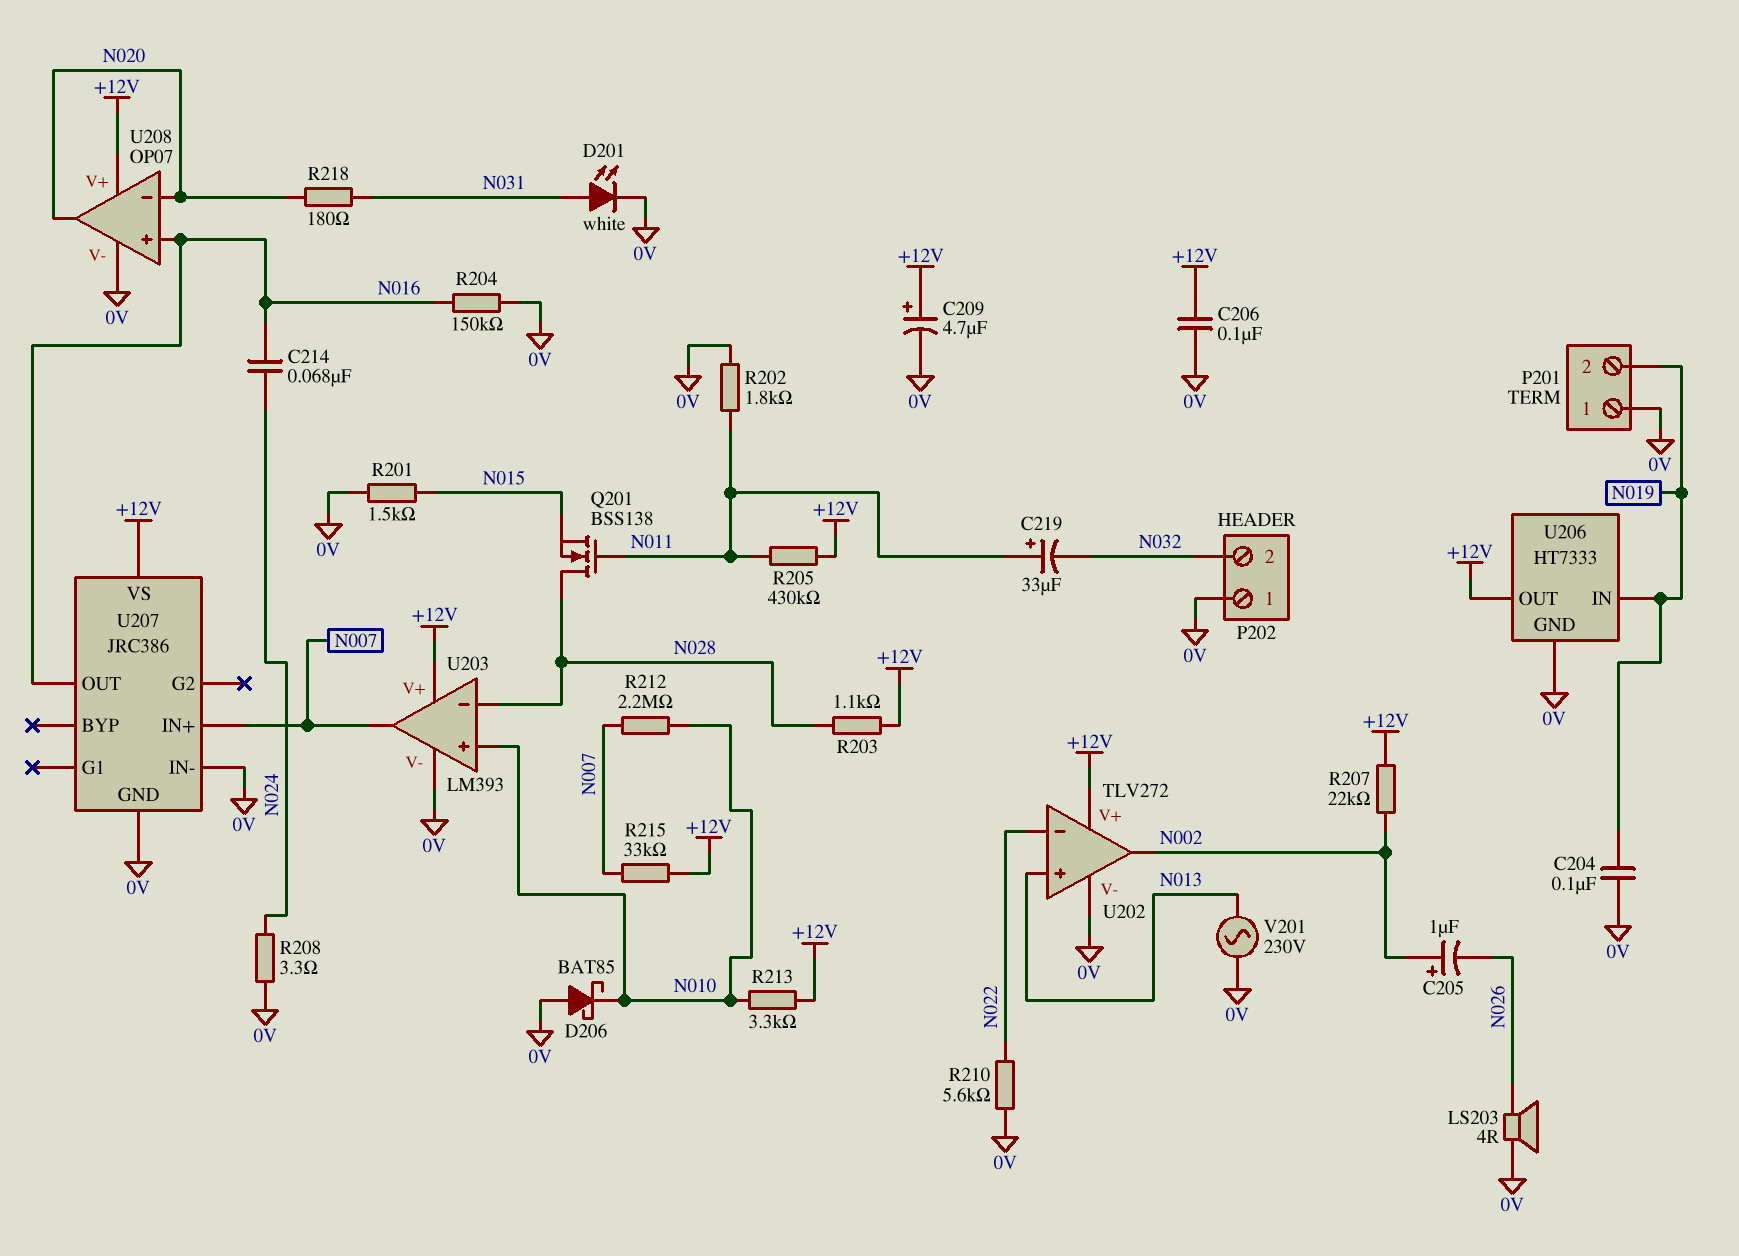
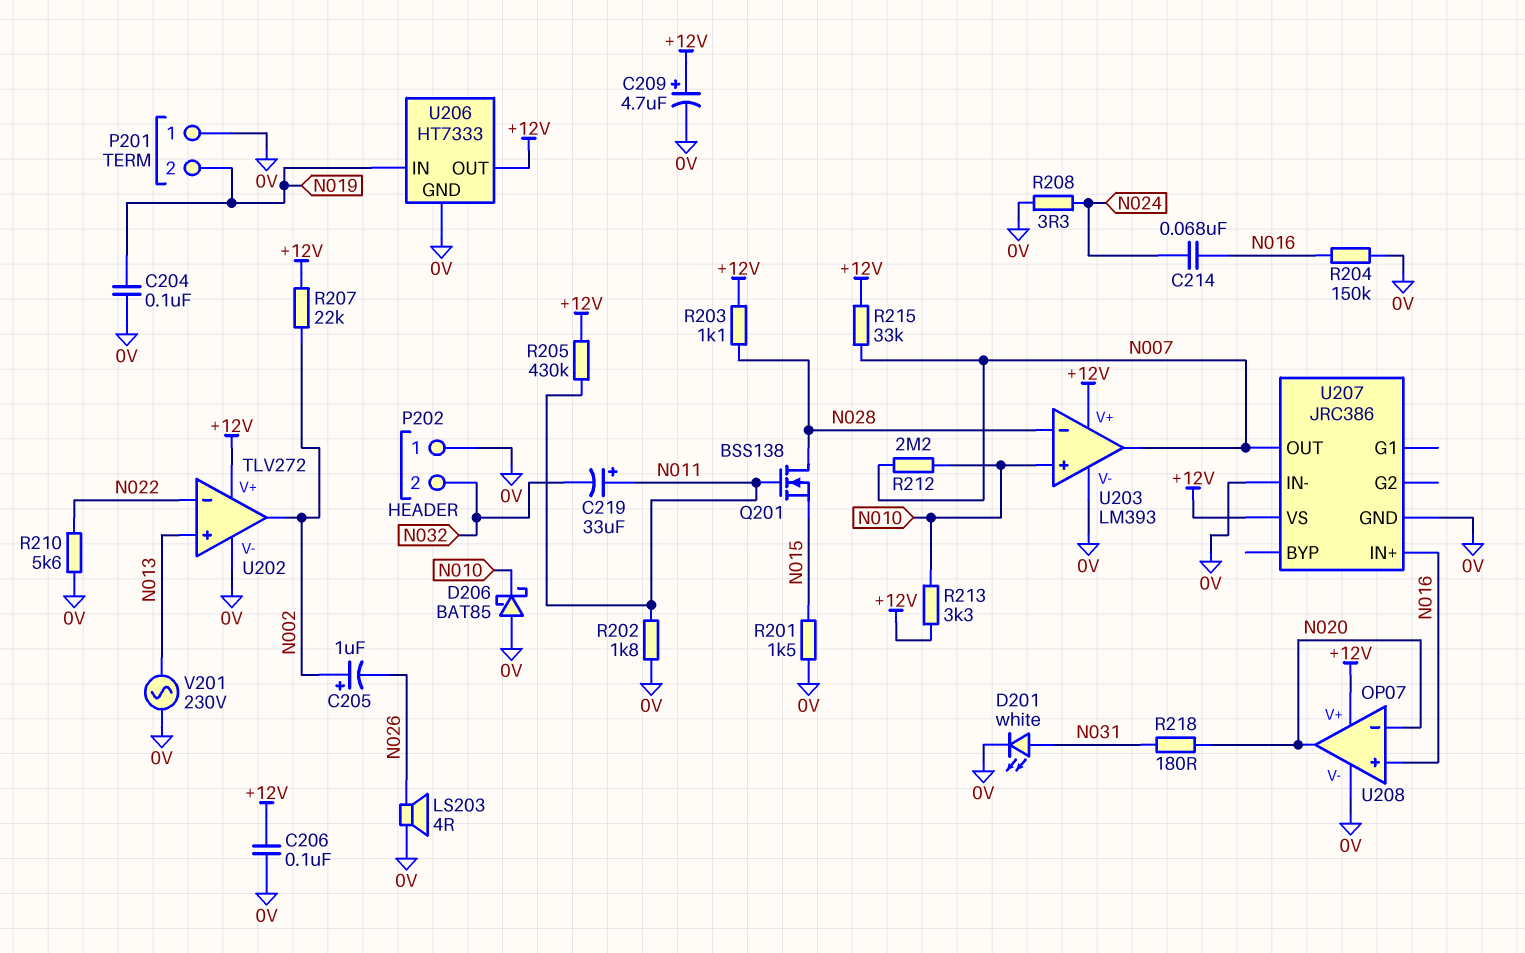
U207 pin IN+: N007 -> N016
U207 pin OUT: N016 -> N007

